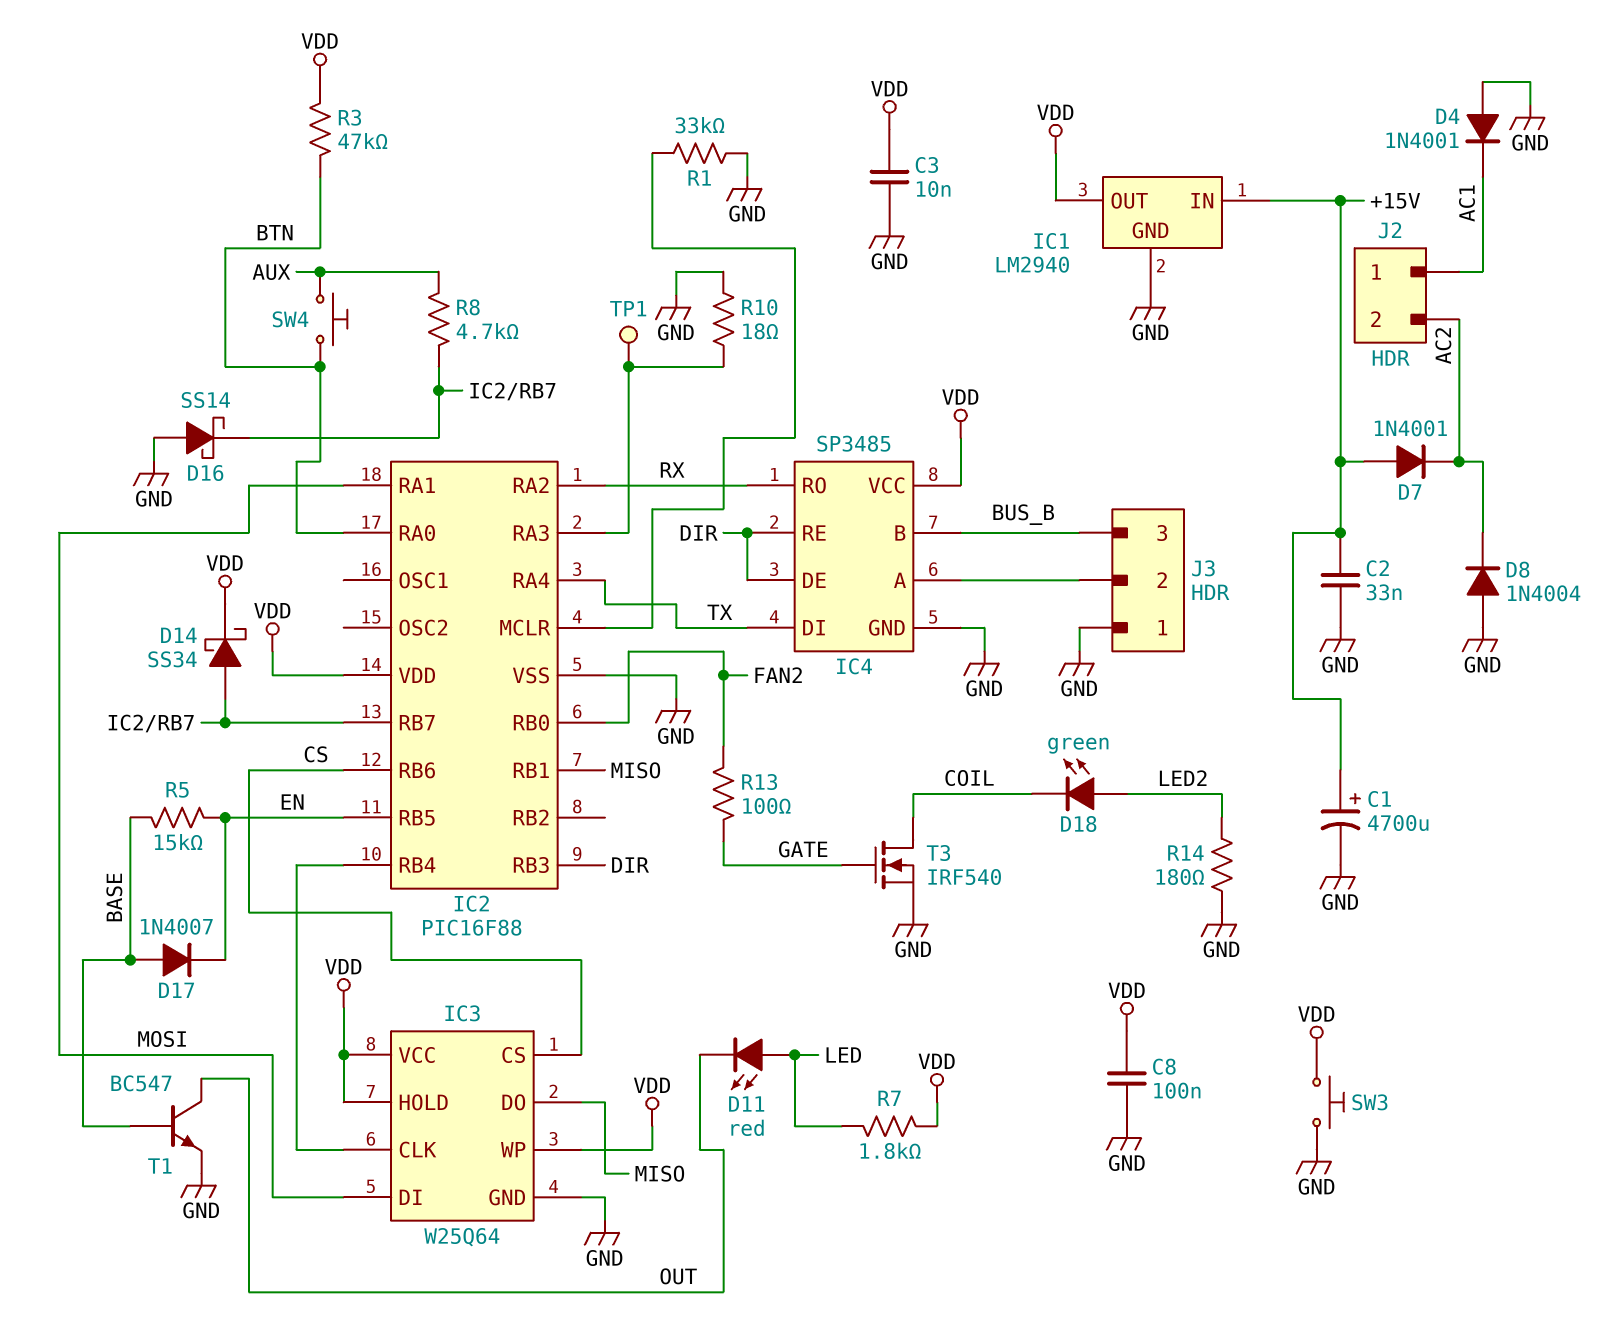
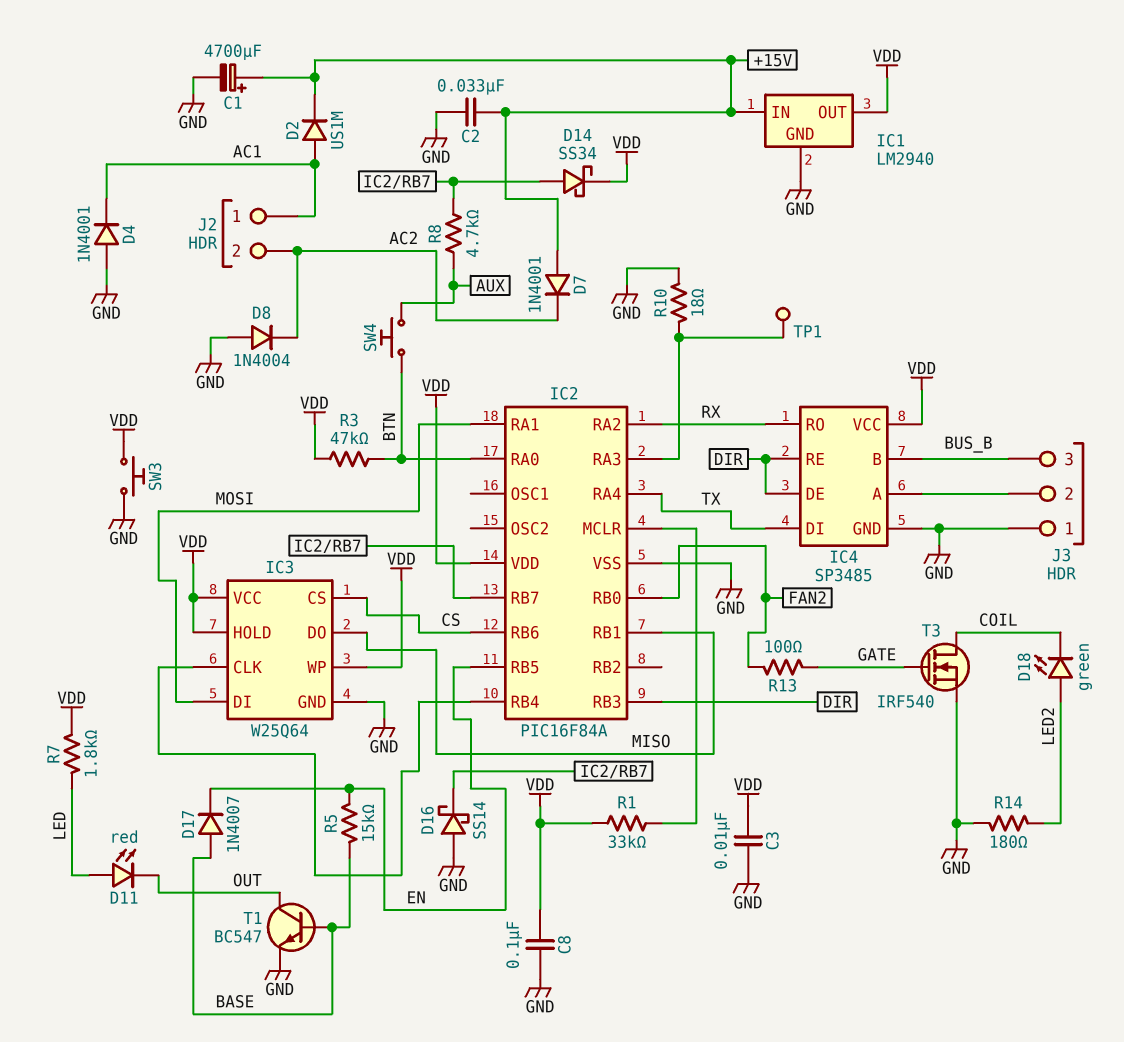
D2: none -> diode US1M (A AC1, K +15V)
IC2: PIC16F88 -> PIC16F84A
R1: 33k (GND, IC2/MCLR) -> 33k (IC2/MCLR, VDD)

